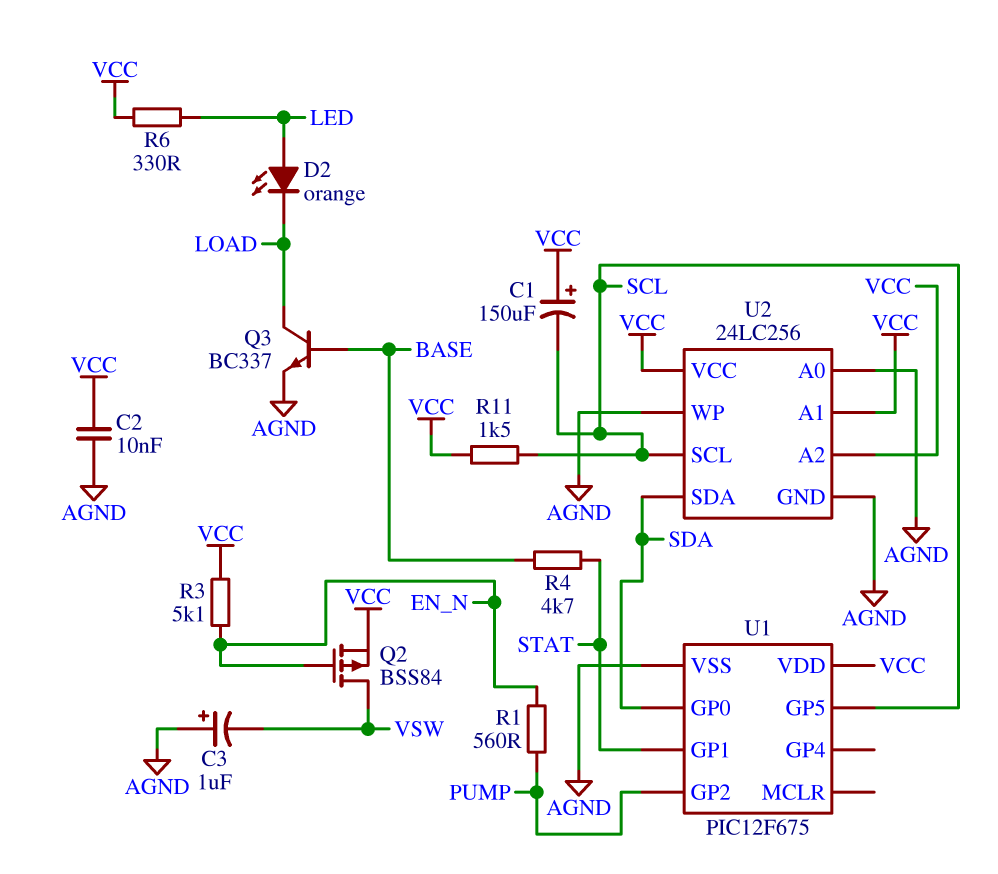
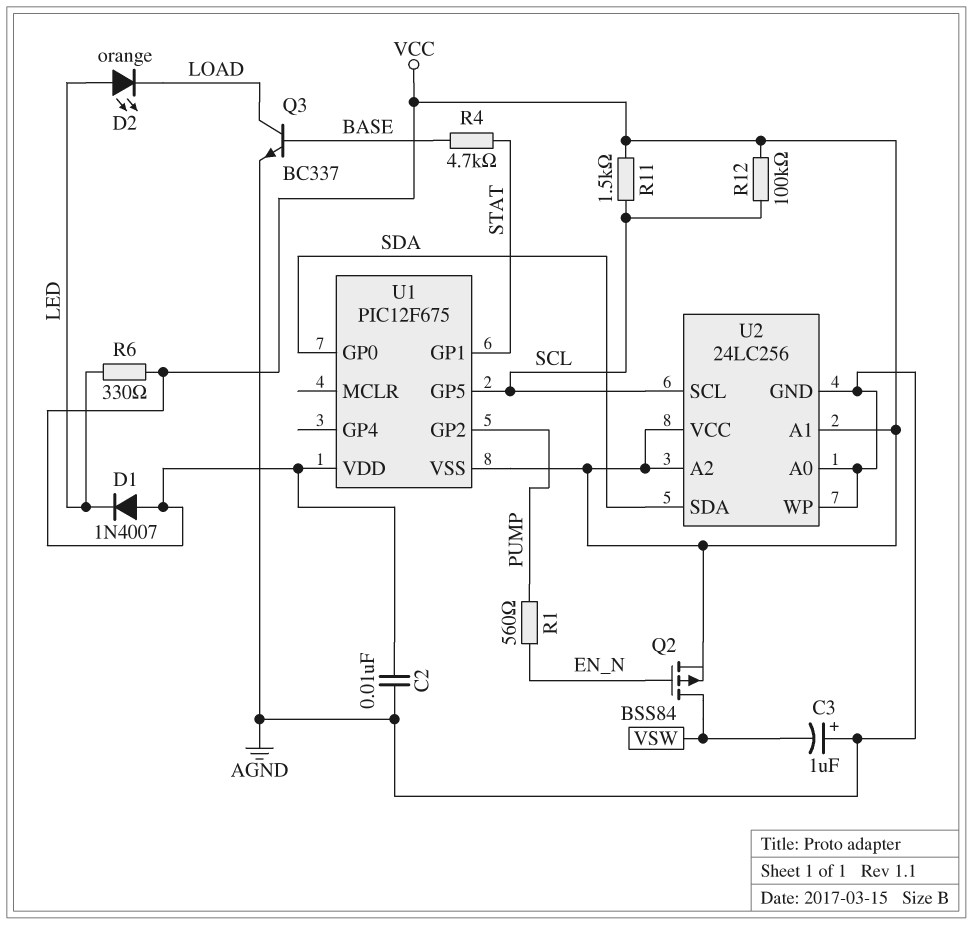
C1: 150uF (plus VCC, minus SCL) -> none
D1: none -> diode 1N4007 (A VCC, K LED)
R3: 5.1k (EN_N, VCC) -> none
R12: none -> 100k (SCL, VCC)
U1 pin VSS: AGND -> VCC

